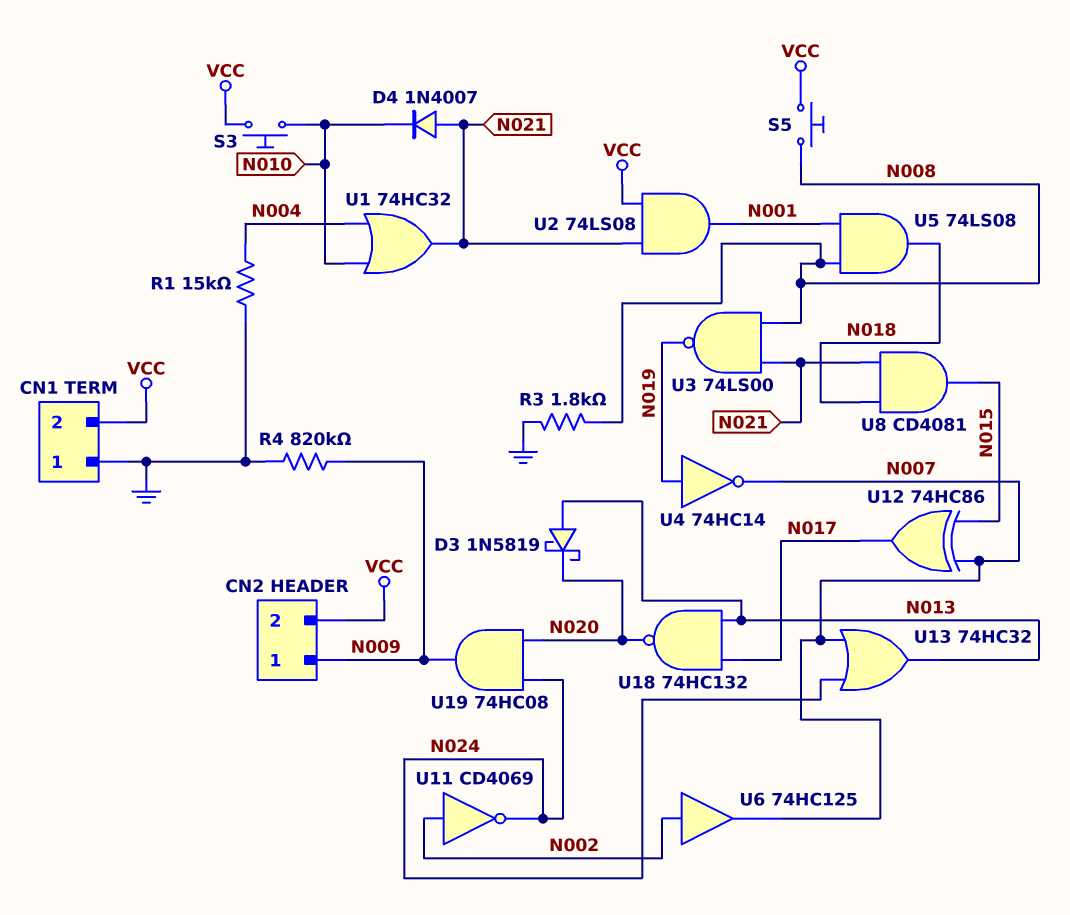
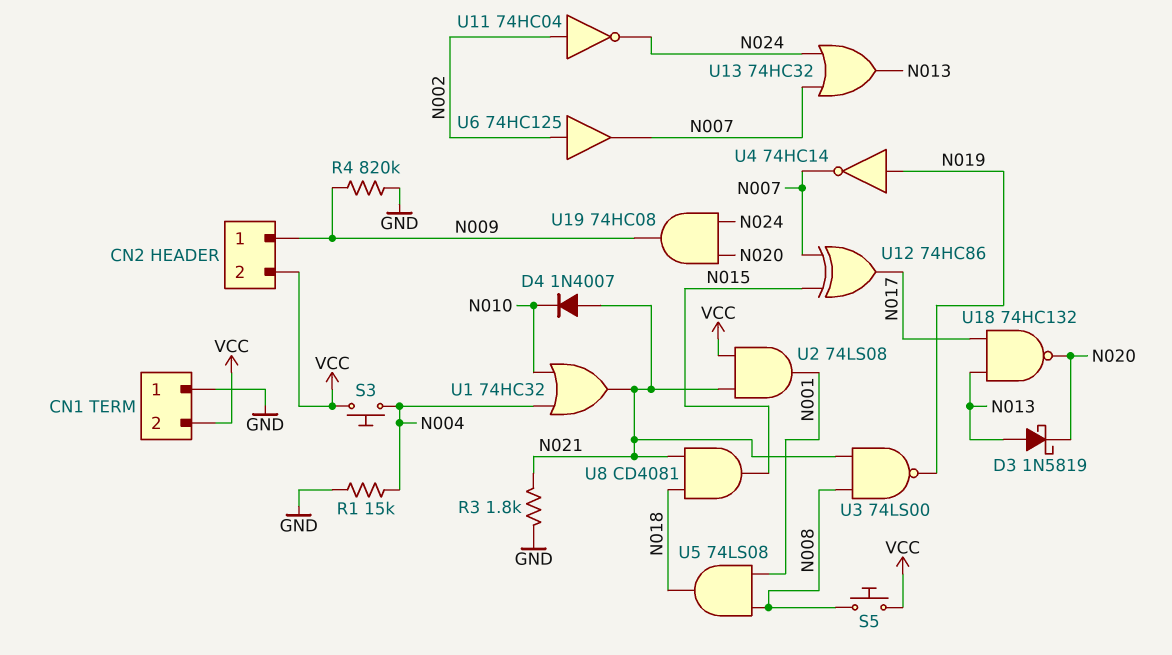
R3: 1.8k (GND, N008) -> 1.8k (GND, N021)
S3: button (N010, VCC) -> button (N004, VCC)
U11: NOT CD4069 (in N002, out N024) -> NOT 74HC04 (in N002, out N024)

